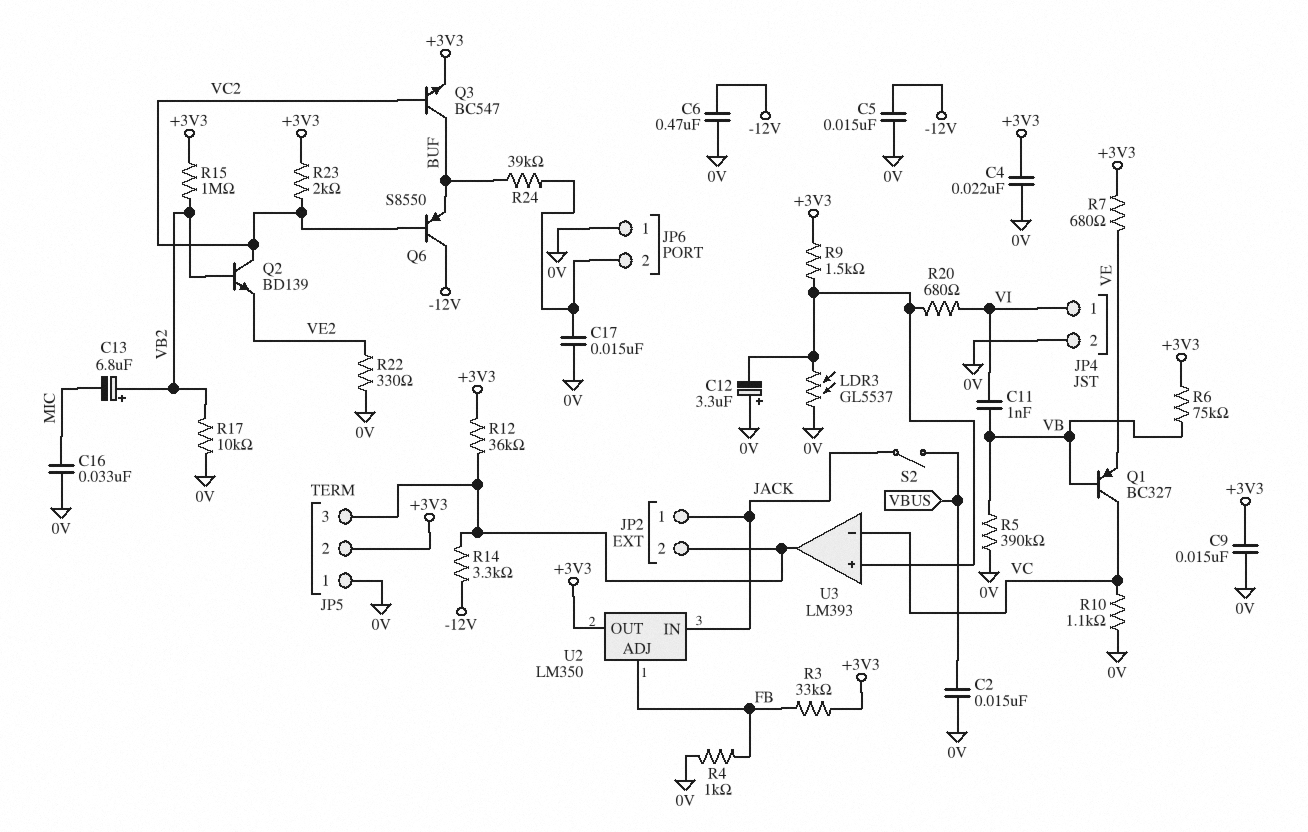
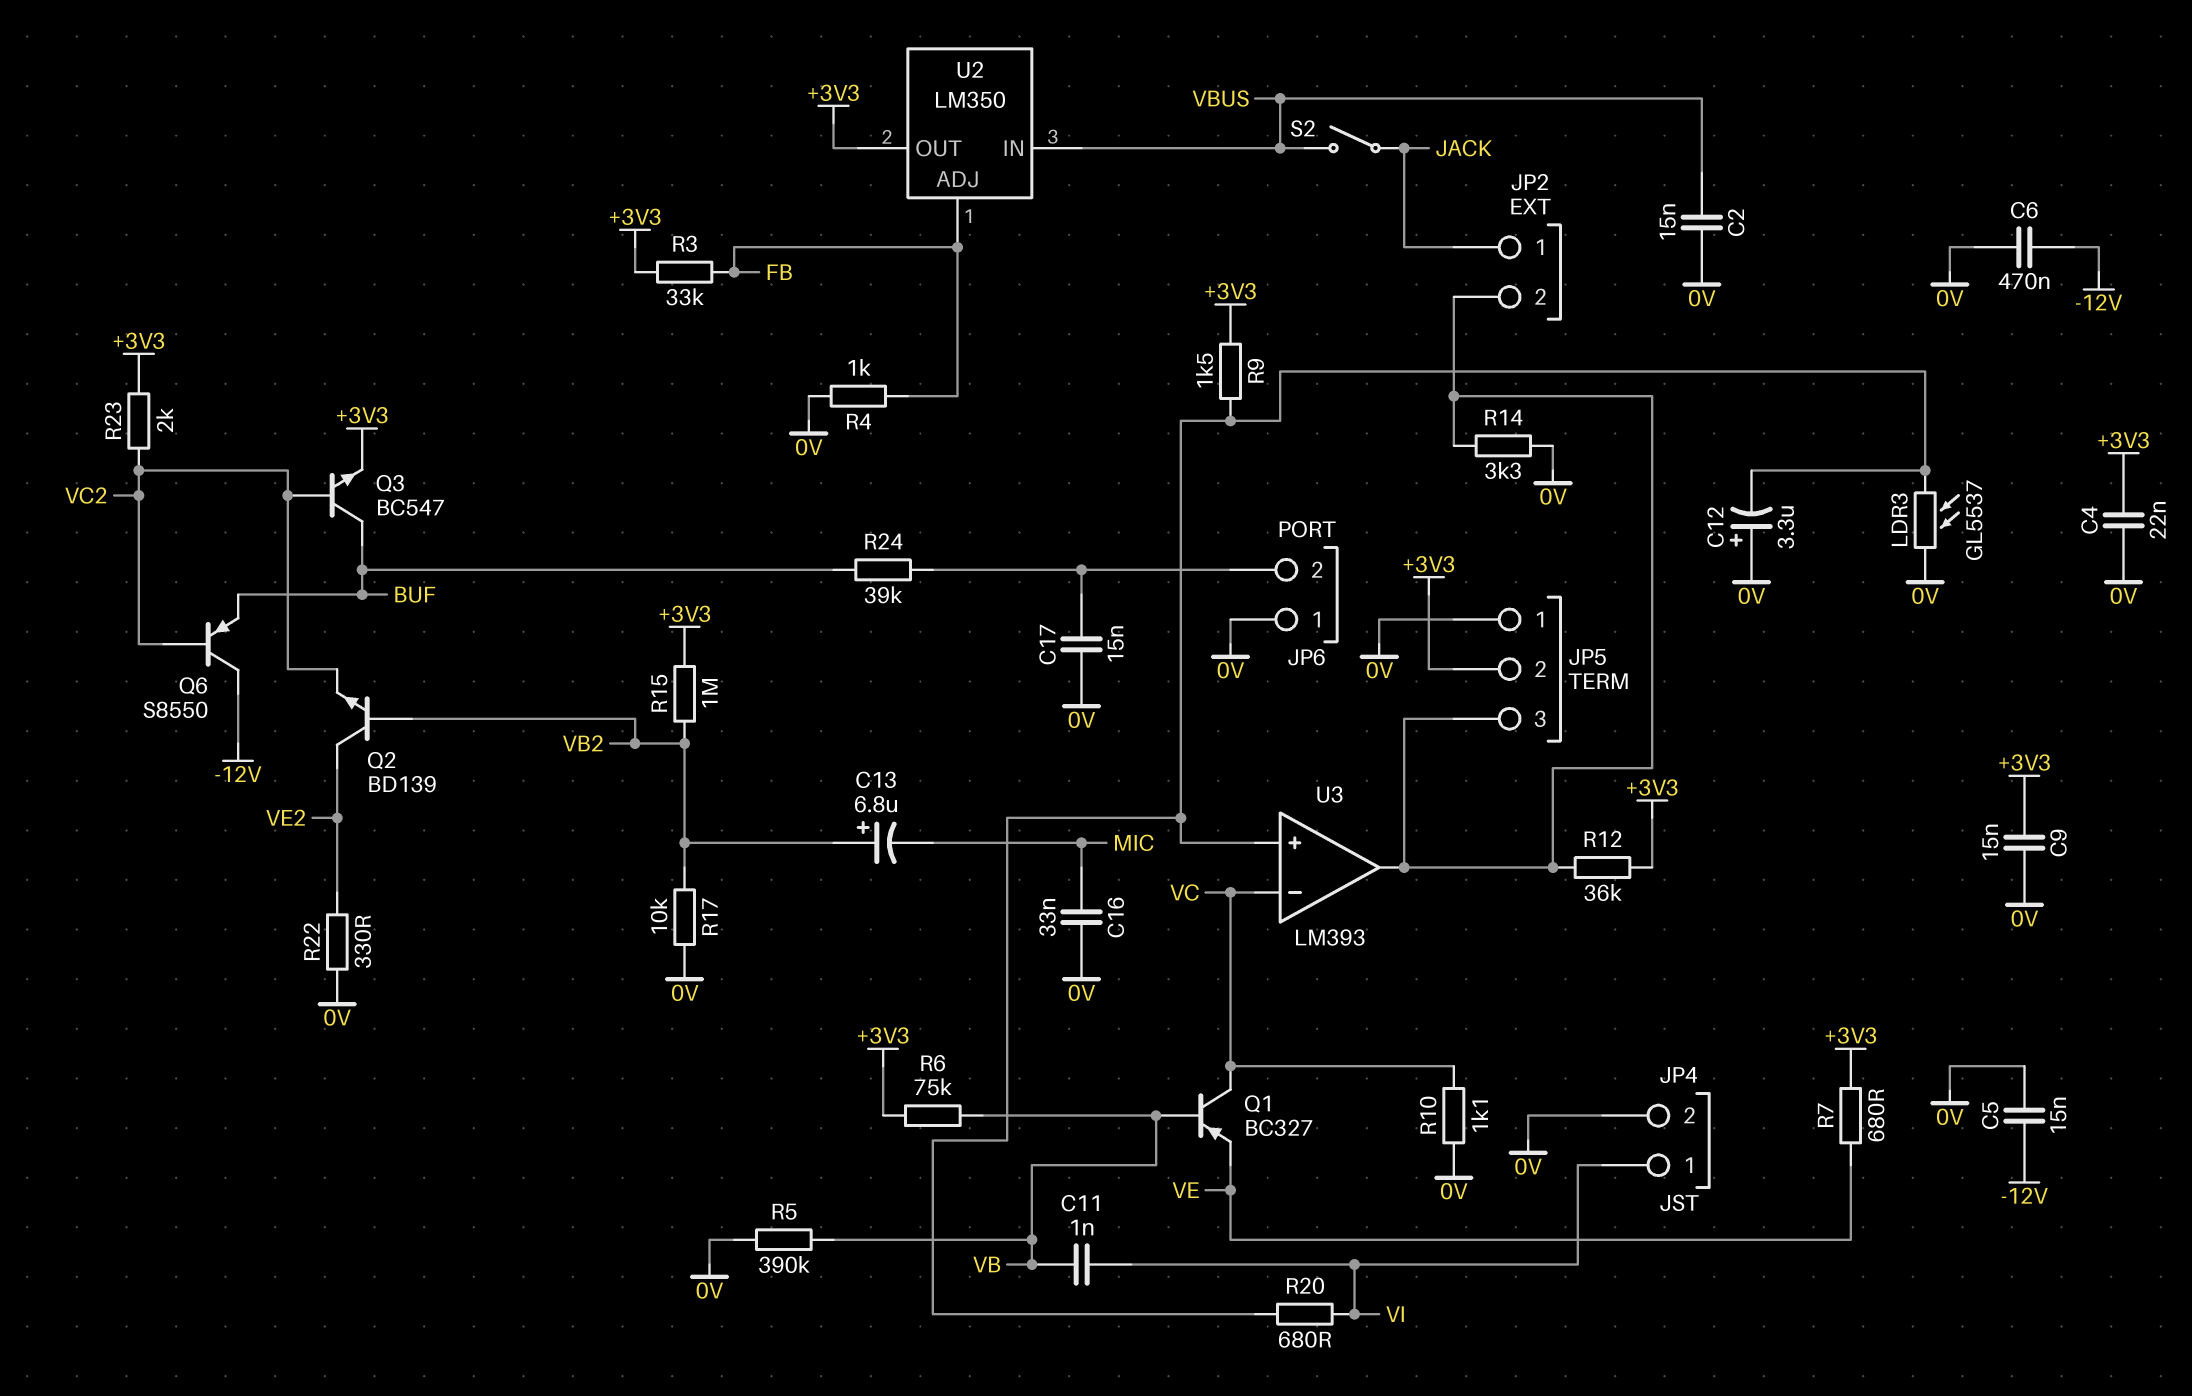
Q2: NPN BD139 (B VB2, C VC2, E VE2) -> NPN BD139 (B VB2, C VE2, E VC2)
R14: 3.3k (-12V, JP2/2) -> 3.3k (0V, JP2/2)
U2 pin IN: JACK -> VBUS

